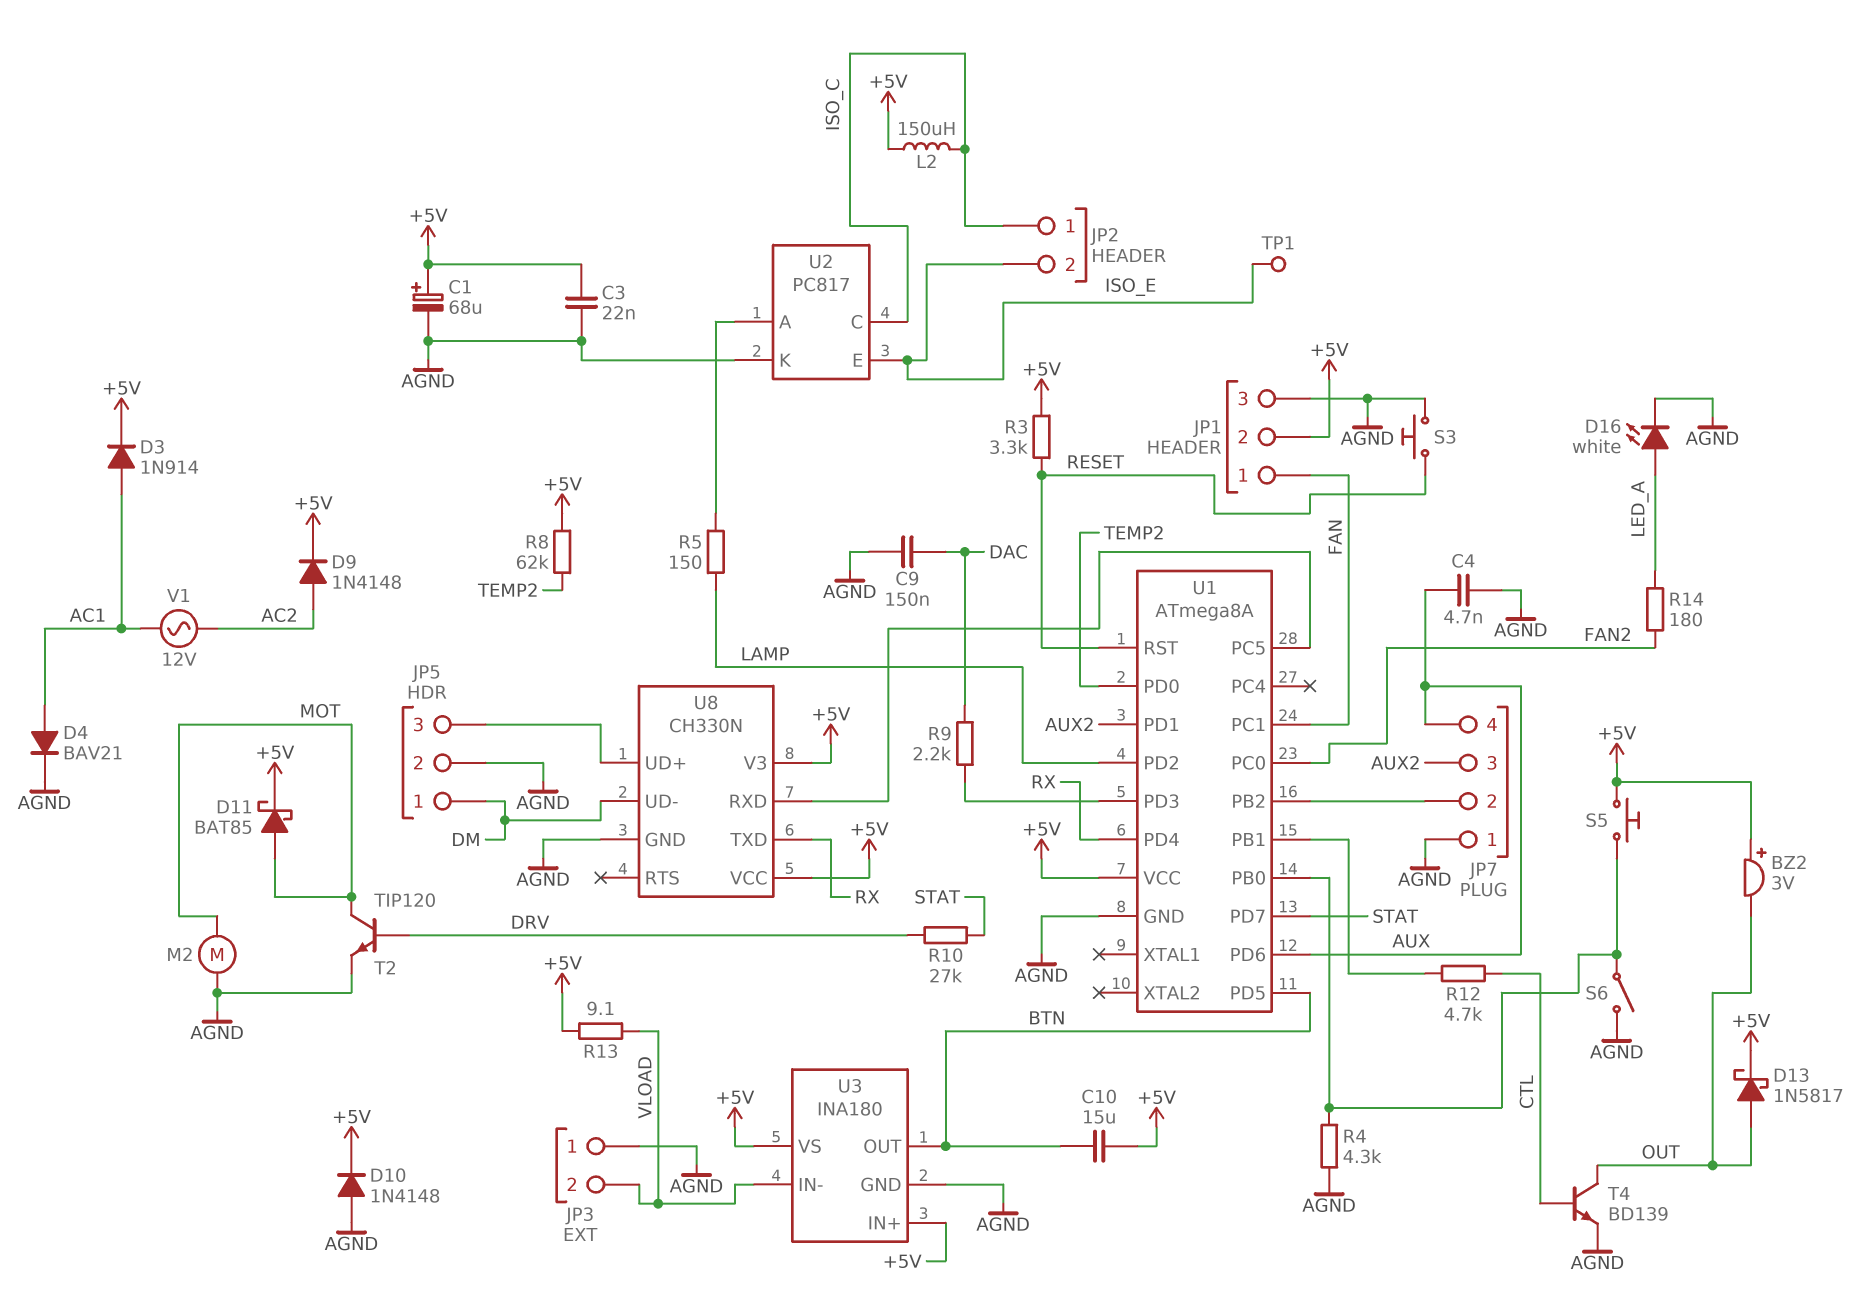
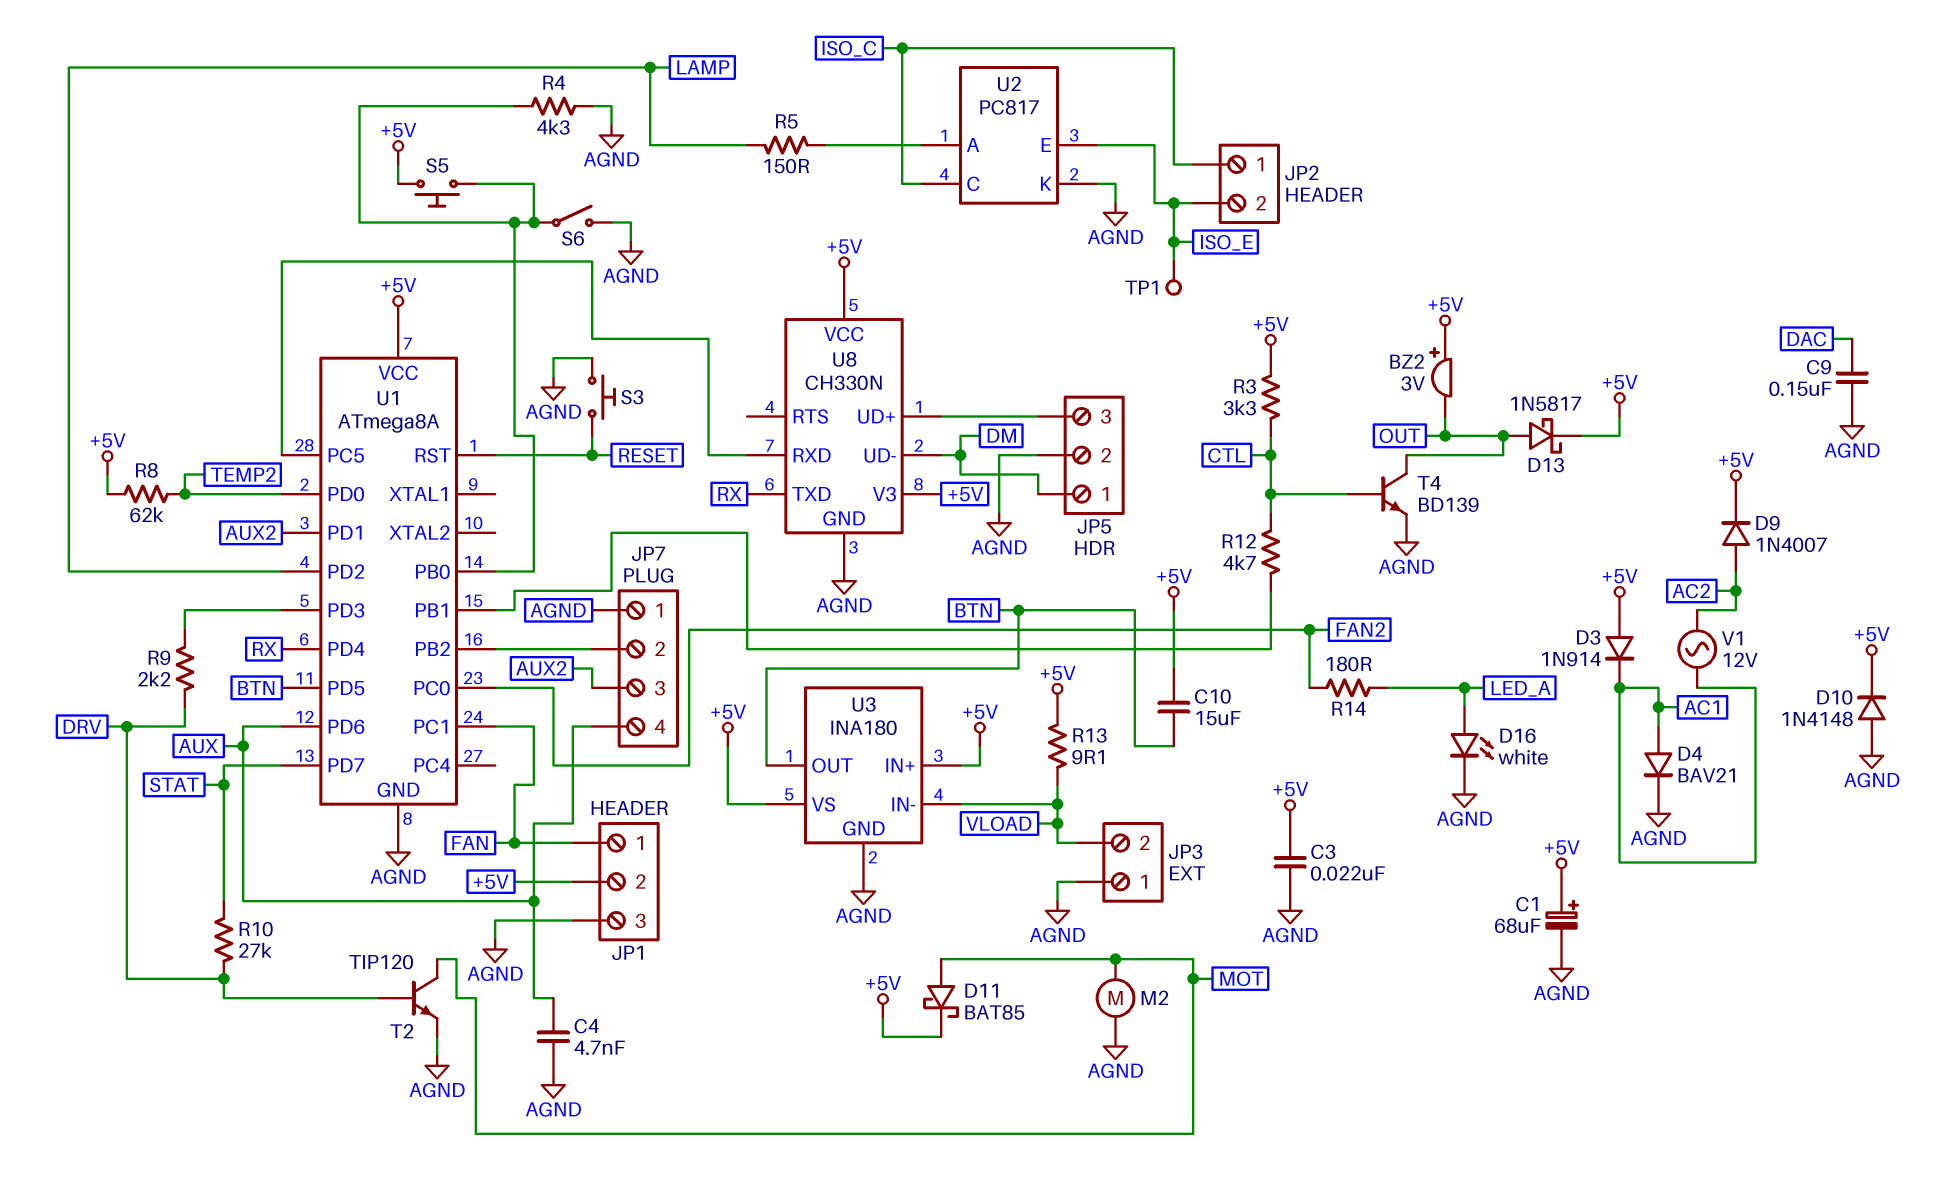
D3: diode 1N914 (A AC1, K +5V) -> diode 1N914 (A +5V, K AC1)
D9: diode 1N4148 (A AC2, K +5V) -> diode 1N4007 (A AC2, K +5V)
L2: 150uH (+5V, ISO_C) -> none
R3: 3.3k (+5V, RESET) -> 3.3k (+5V, CTL)
R9: 2.2k (DAC, U1/PD3) -> 2.2k (DRV, U1/PD3)

